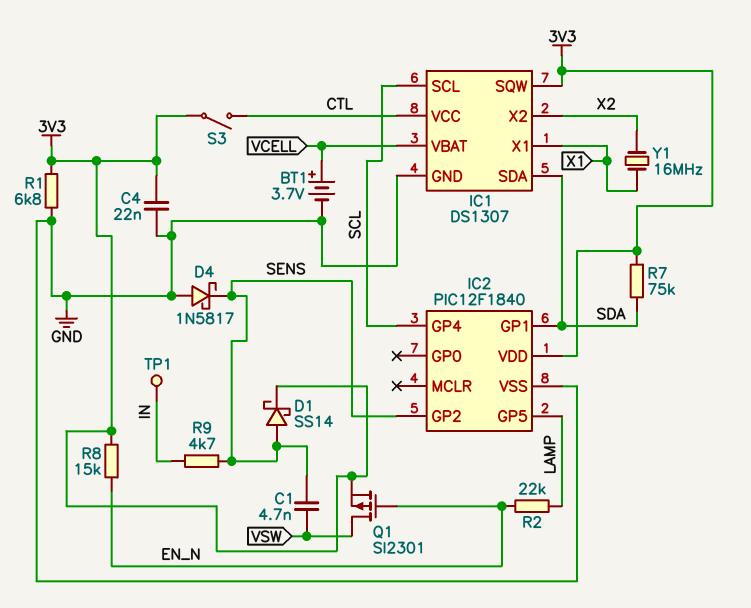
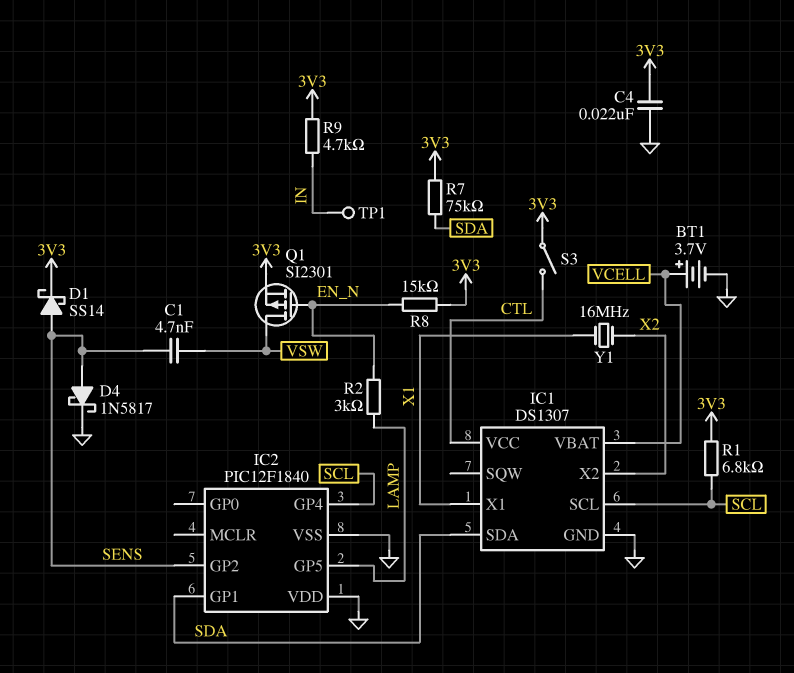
D4: schottky 1N5817 (A GND, K SENS) -> schottky 1N5817 (A SENS, K GND)
IC1 pin SQW: 3V3 -> none
IC2 pin VDD: 3V3 -> GND
R1: 6.8k (3V3, GND) -> 6.8k (3V3, SCL)
R2: 22k (EN_N, LAMP) -> 3k (EN_N, LAMP)
R9: 4.7k (IN, SENS) -> 4.7k (3V3, IN)

